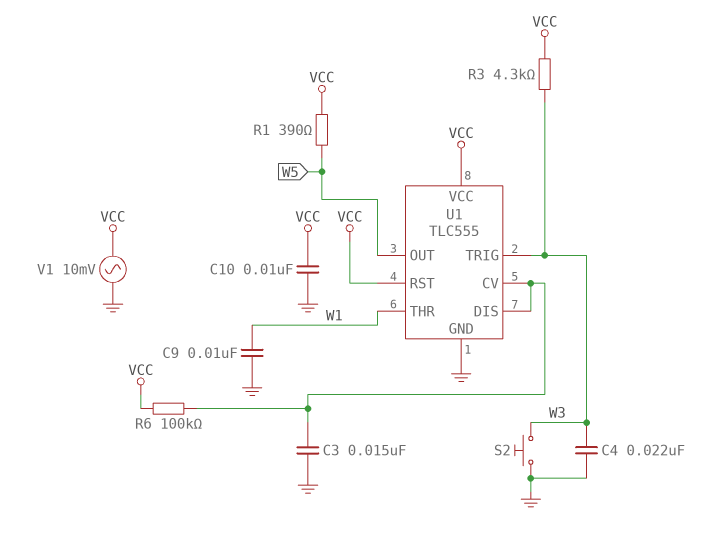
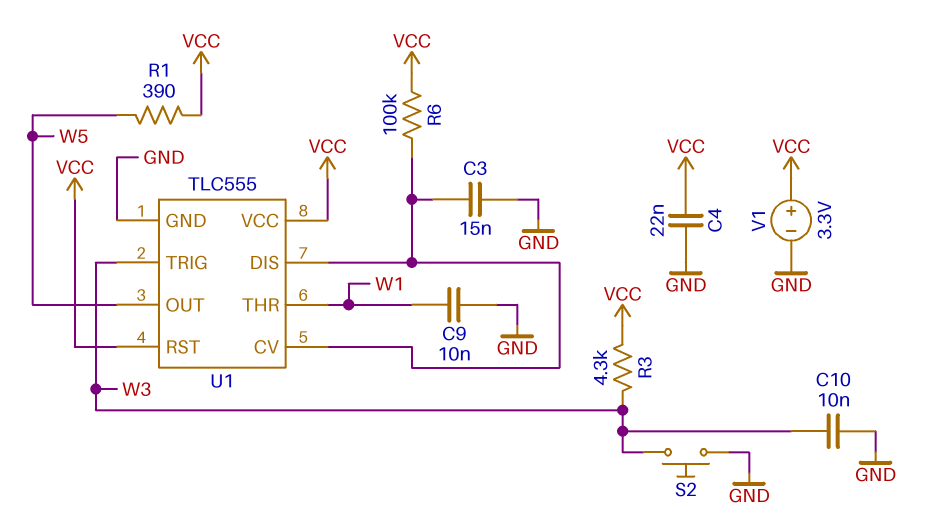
C4: 22nF (GND, W3) -> 22nF (GND, VCC)
C10: 10nF (GND, VCC) -> 10nF (GND, W3)
V1: AC 10mV (GND, VCC) -> 3.3V (plus VCC, minus GND)

